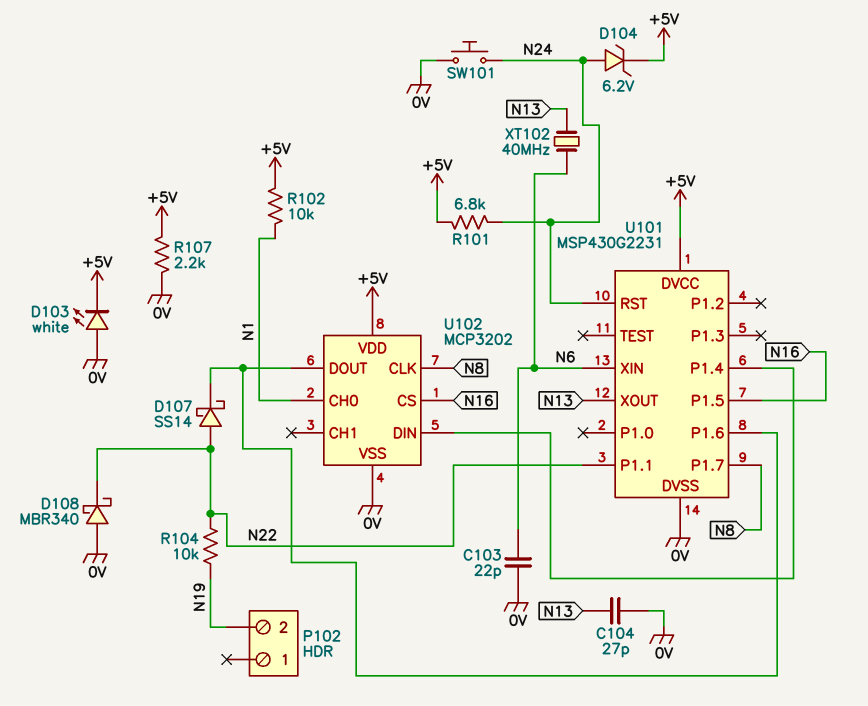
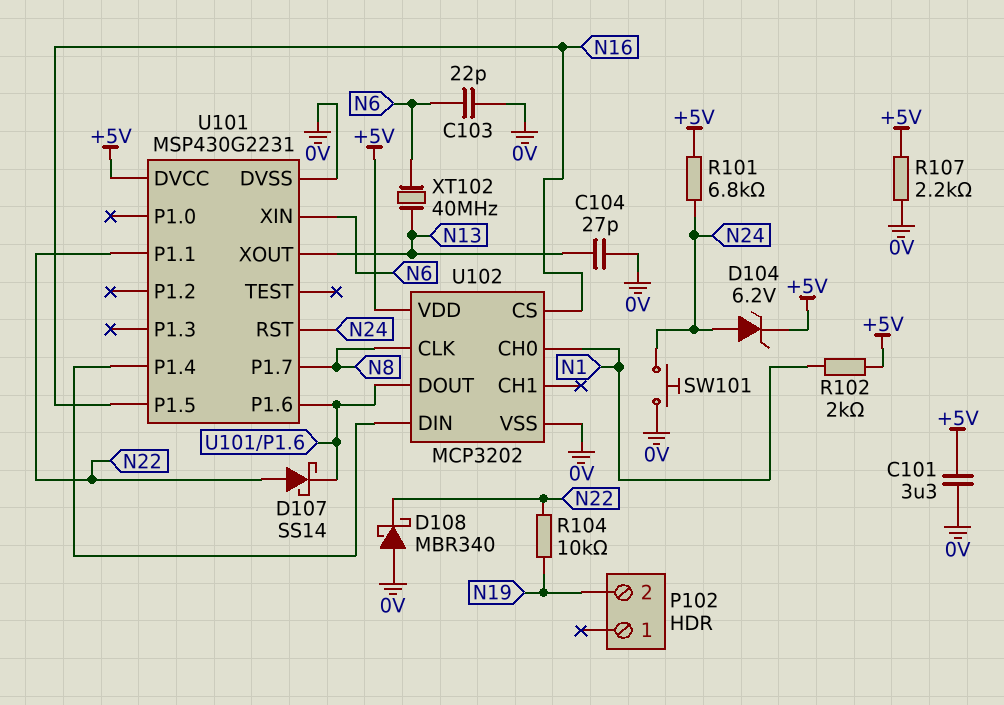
C101: none -> 3.3uF (+5V, 0V)
D103: LED white (A 0V, K +5V) -> none
R102: 10k (+5V, N1) -> 2k (+5V, N1)

